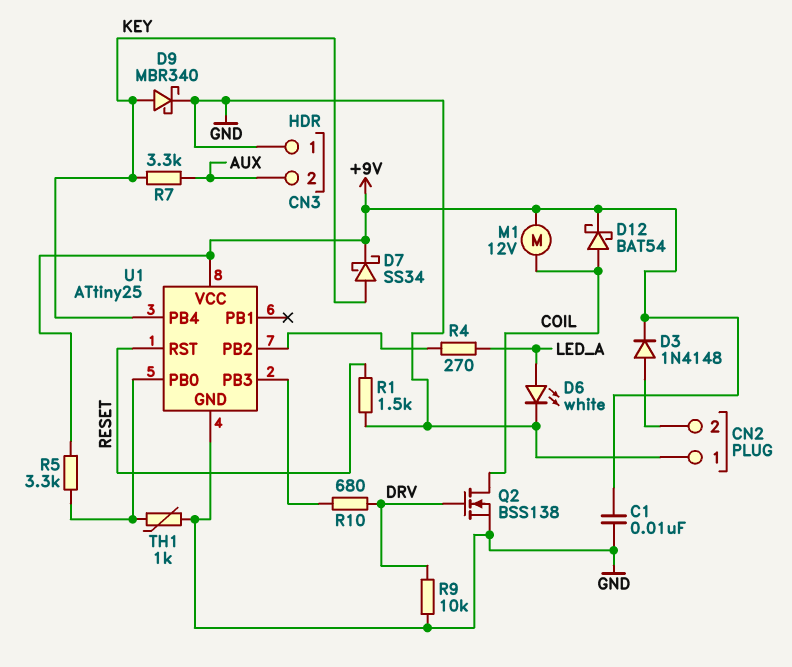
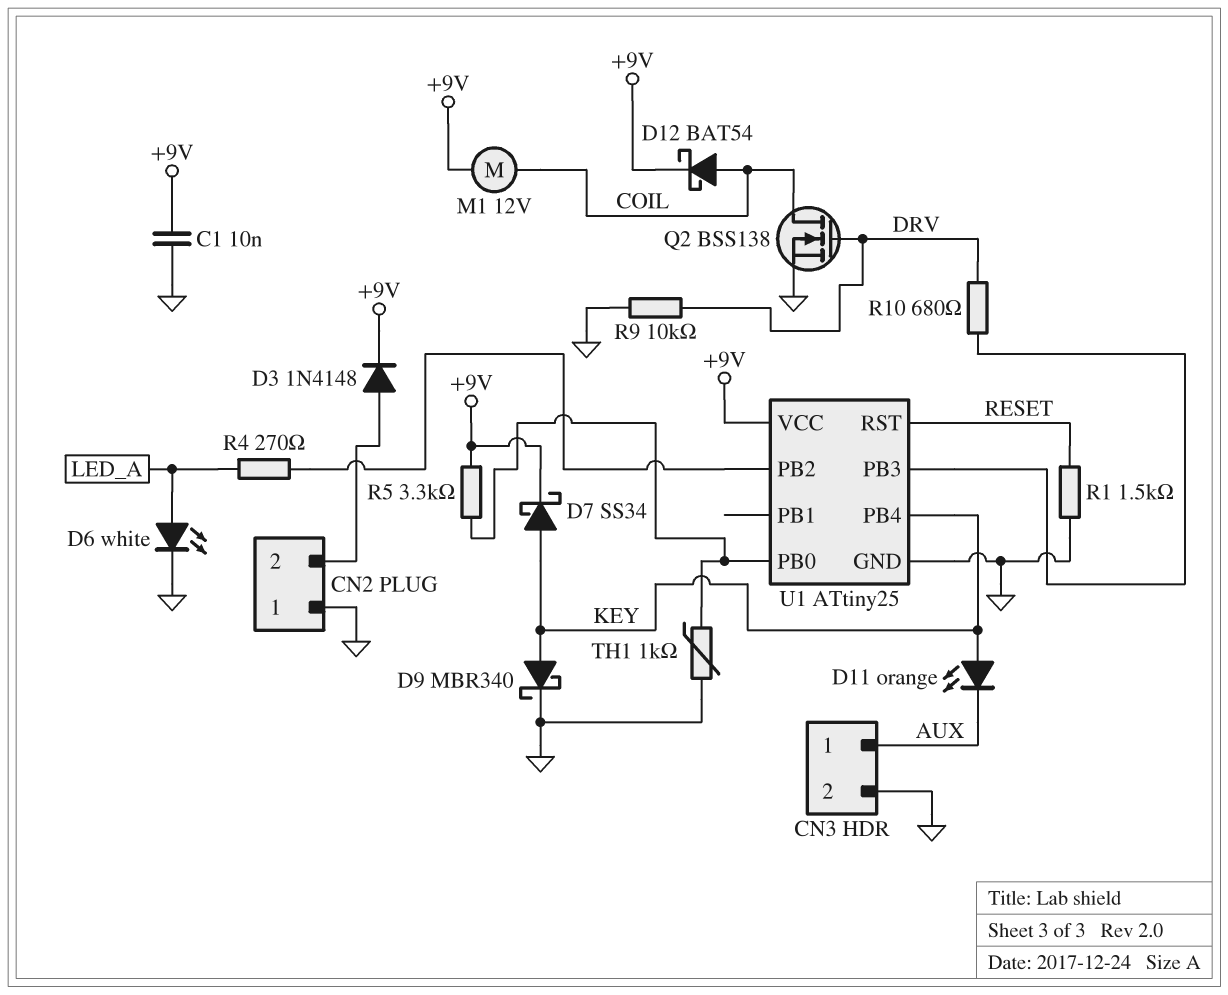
CN3 pin 1: GND -> AUX
CN3 pin 2: AUX -> GND
D11: none -> LED orange (A KEY, K AUX)
R7: 3.3k (AUX, KEY) -> none

